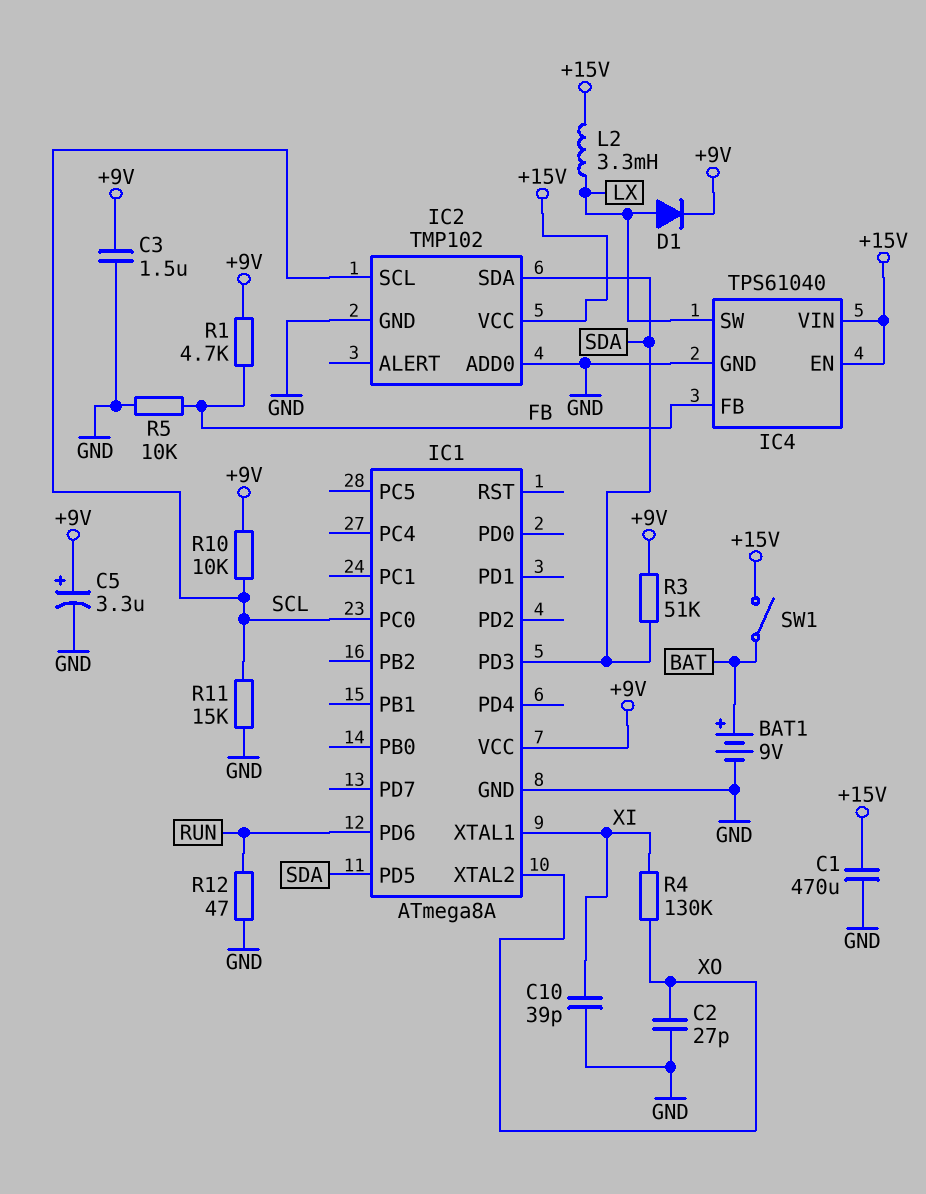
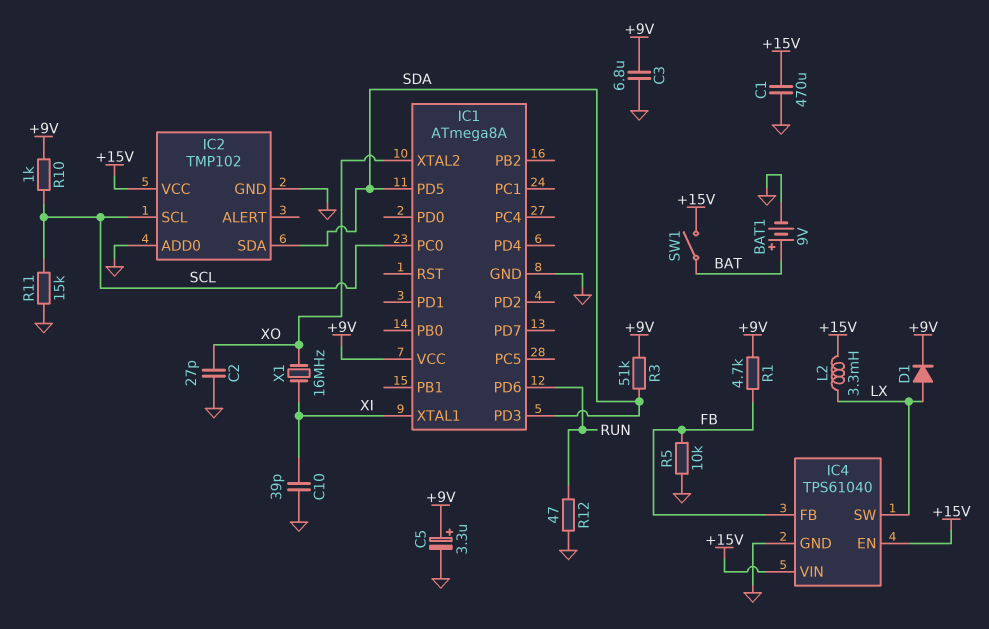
C3: 1.5uF (+9V, GND) -> 6.8uF (+9V, GND)
R4: 130k (XI, XO) -> none
R10: 10k (+9V, SCL) -> 1k (+9V, SCL)
X1: none -> 16MHz (XI, XO)

